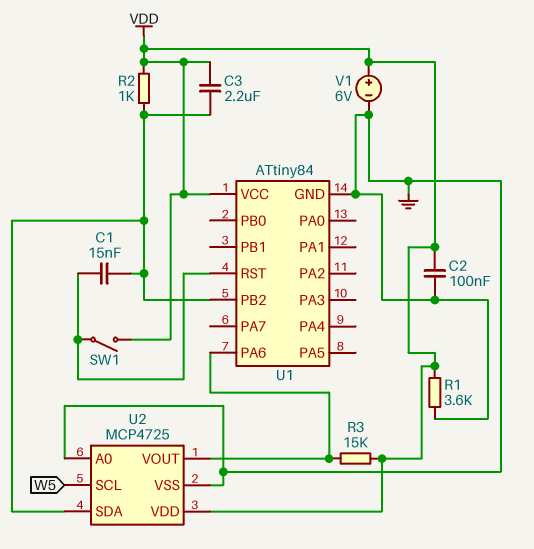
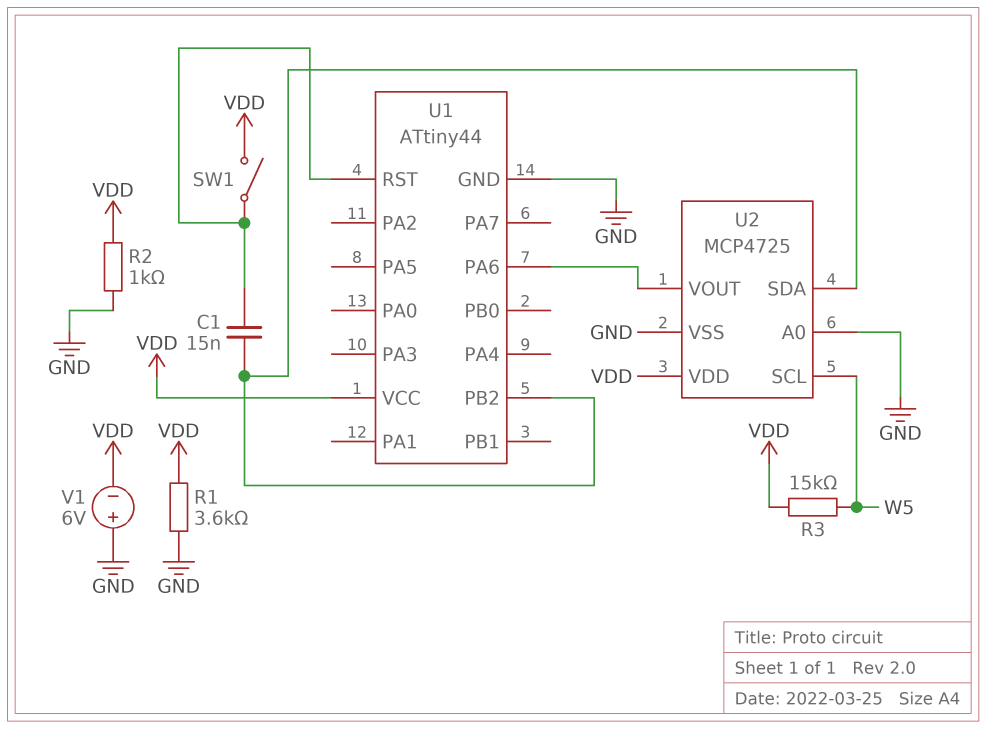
C2: 100nF (GND, VDD) -> none
C3: 2.2uF (U1/PB2, VDD) -> none
R2: 1k (U1/PB2, VDD) -> 1k (GND, VDD)
R3: 15k (U1/PA6, VDD) -> 15k (VDD, W5)
U1: ATtiny84 -> ATtiny44
V1: 6V (plus VDD, minus GND) -> 6V (plus GND, minus VDD)

